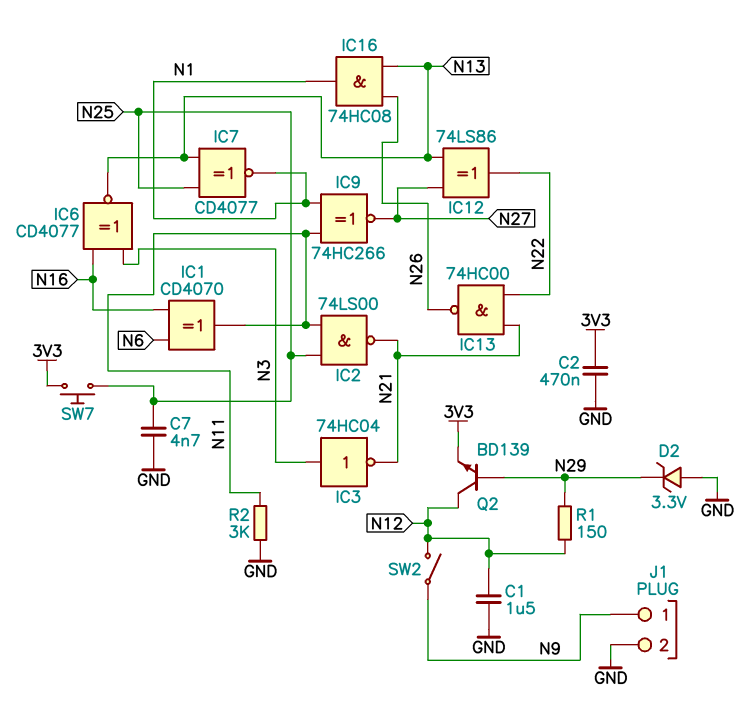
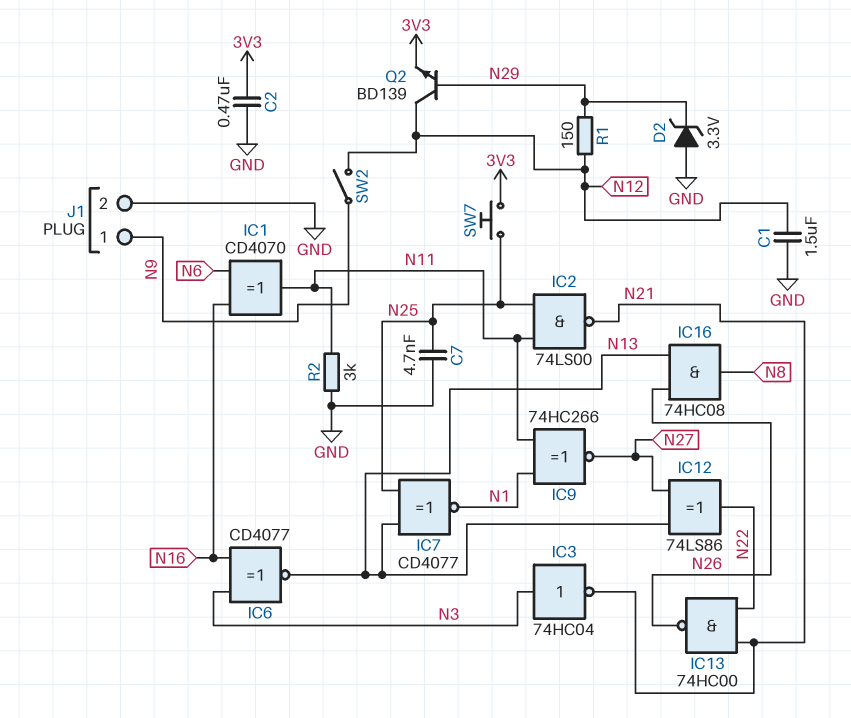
IC16: AND 74HC08 (in N13, in N26, out N1) -> AND 74HC08 (in N13, in N26, out N8)

